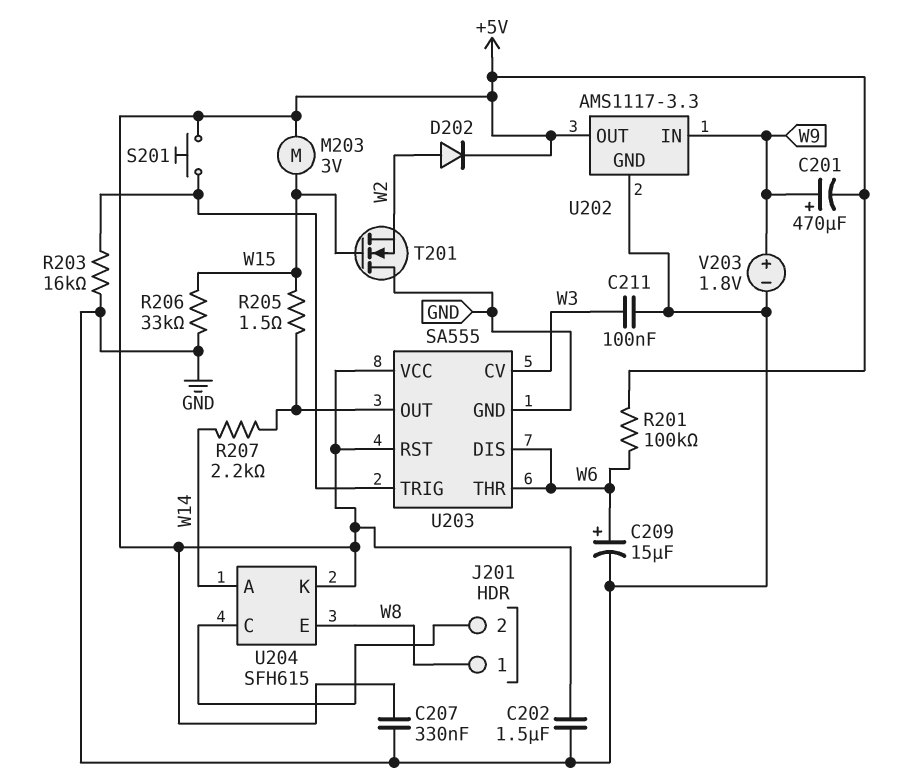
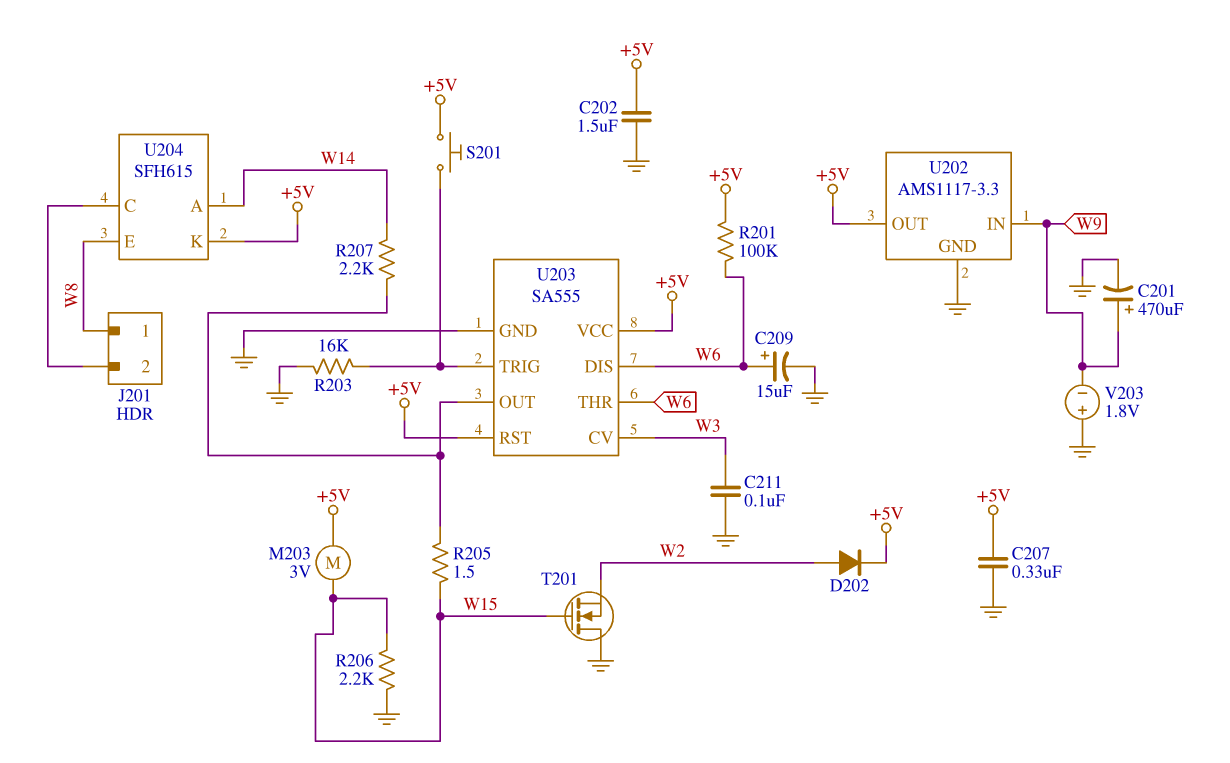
C201: 470uF (plus W9, minus +5V) -> 470uF (plus W9, minus GND)
R206: 33k (GND, W15) -> 2.2k (GND, W15)
V203: 1.8V (plus W9, minus GND) -> 1.8V (plus GND, minus W9)

